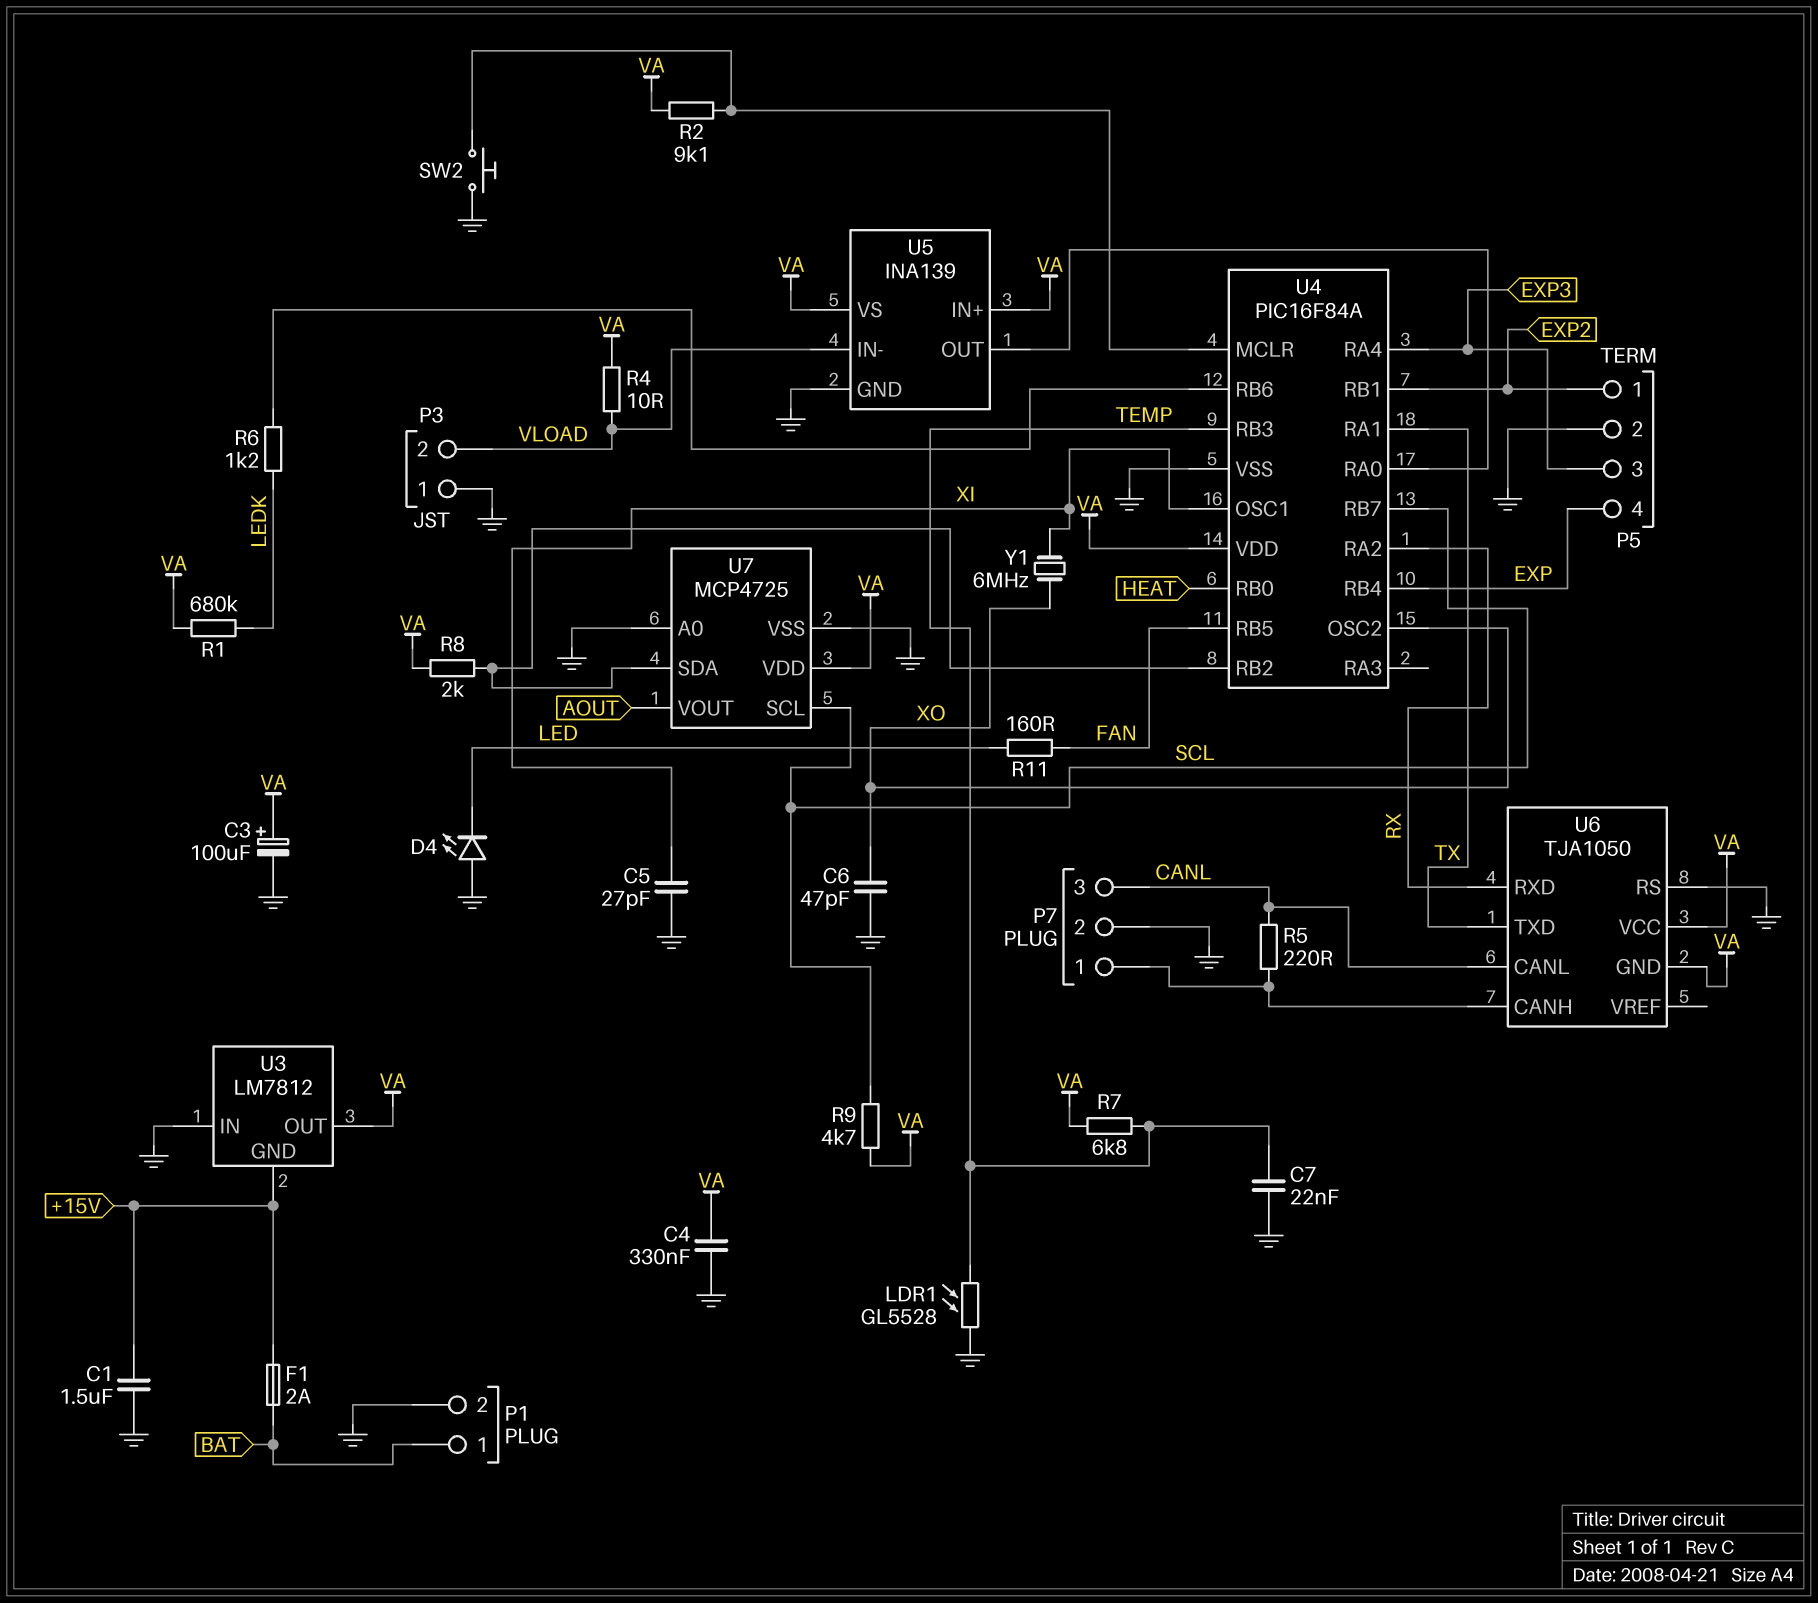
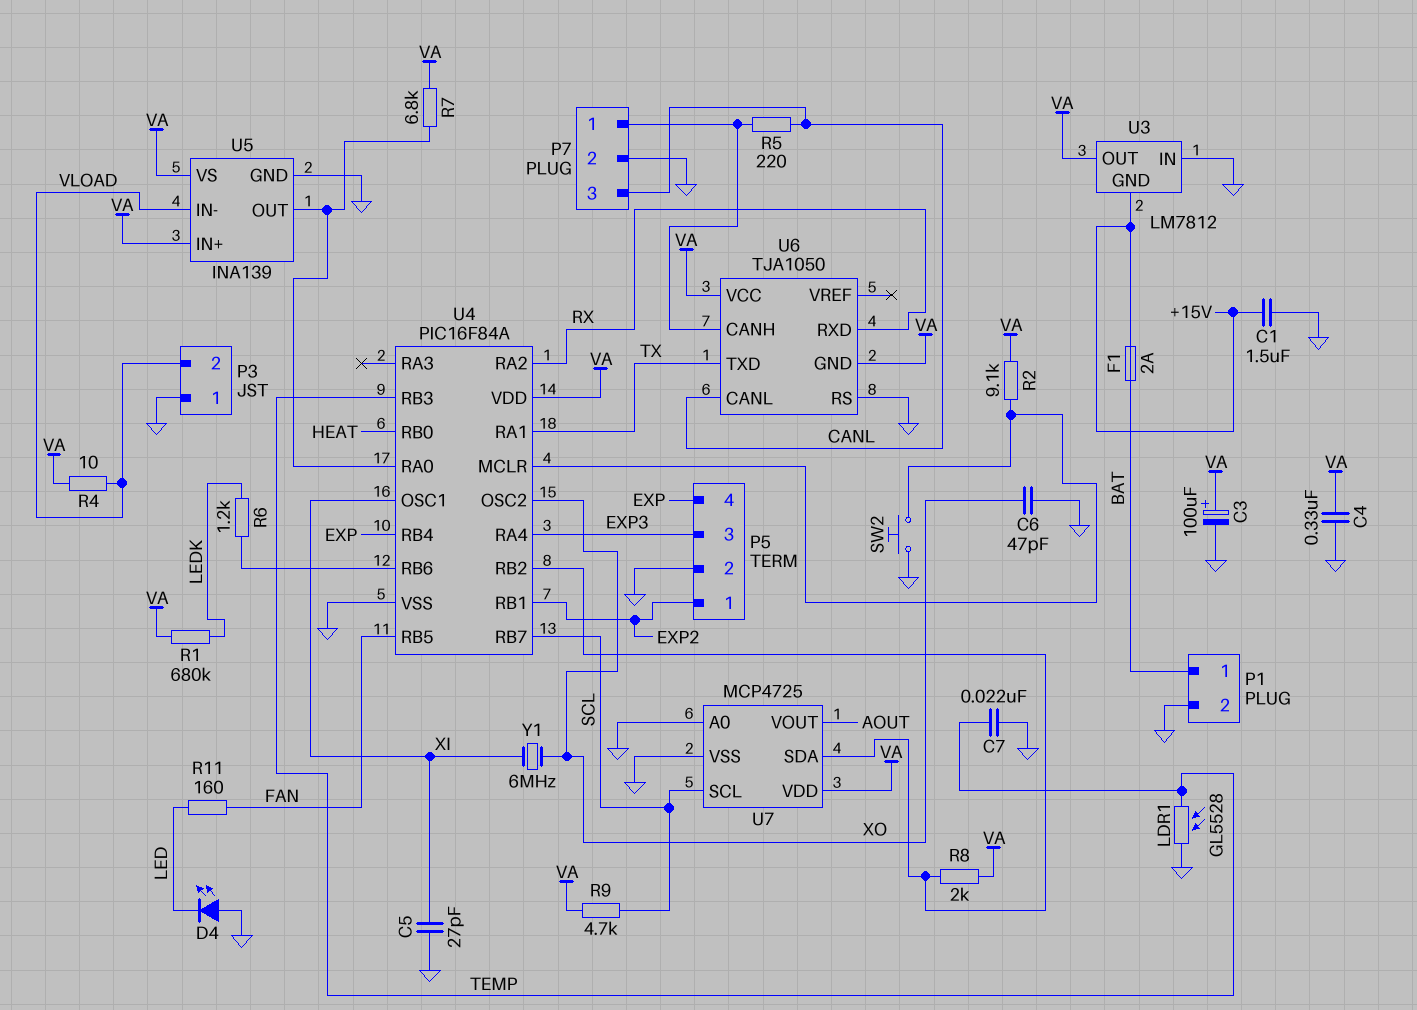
R7: 6.8k (TEMP, VA) -> 6.8k (U4/RA0, VA)

